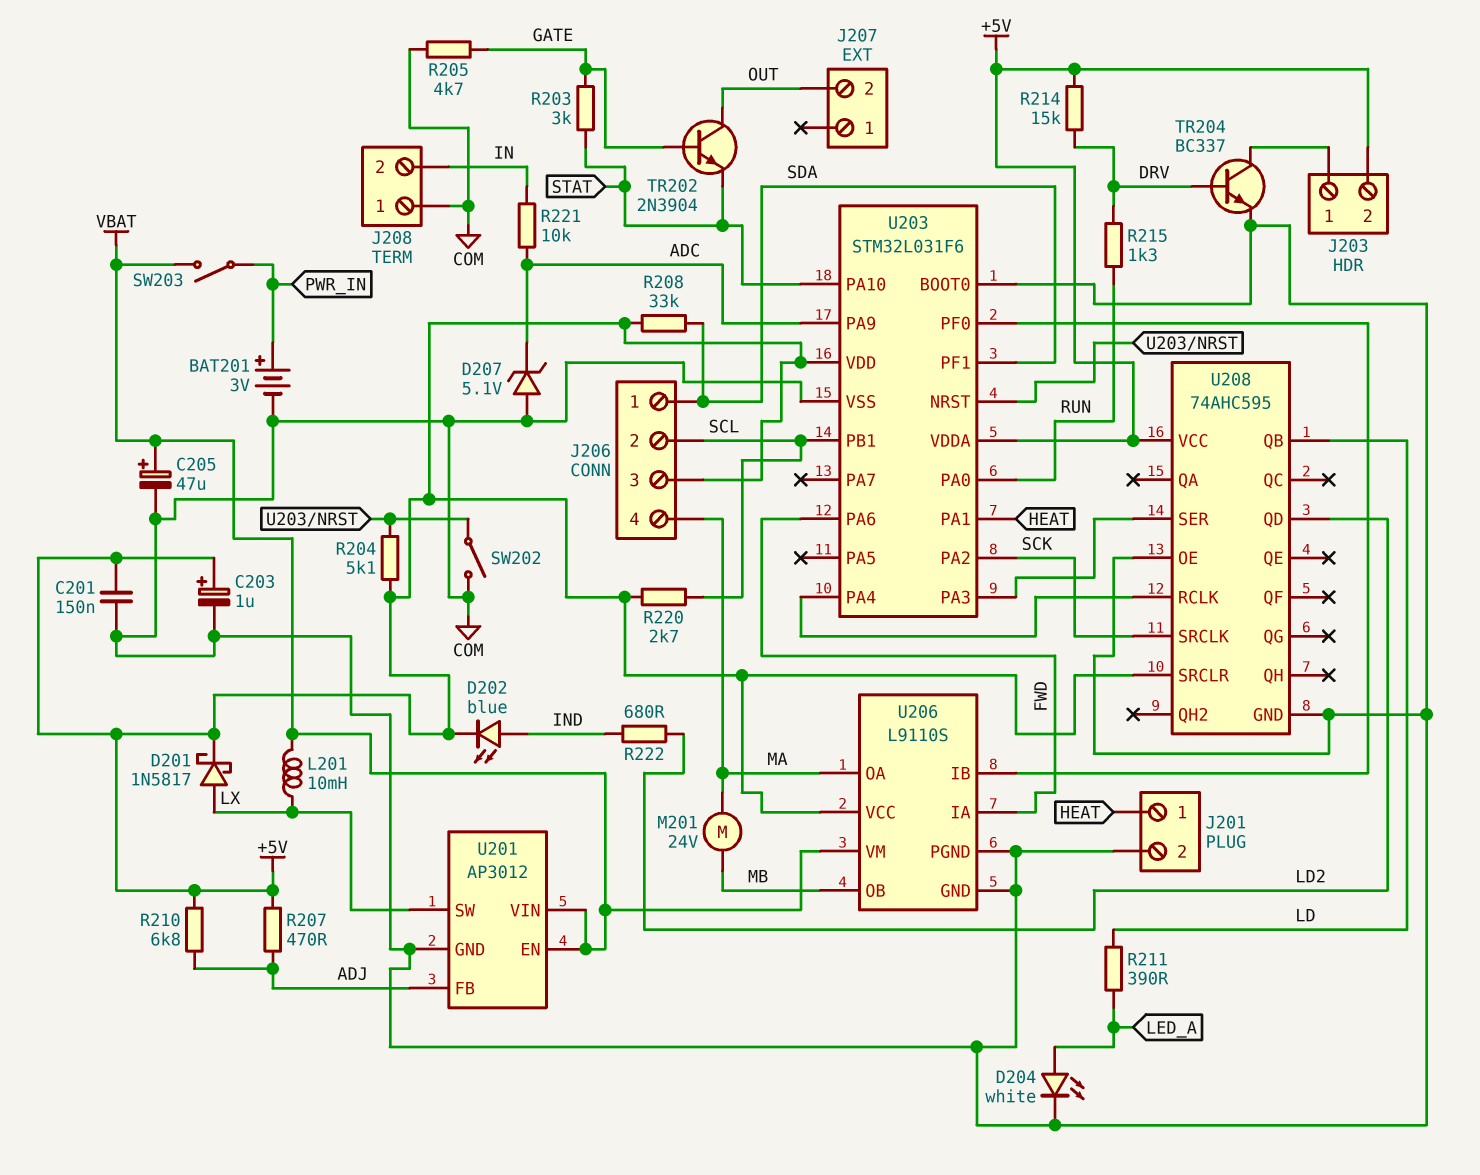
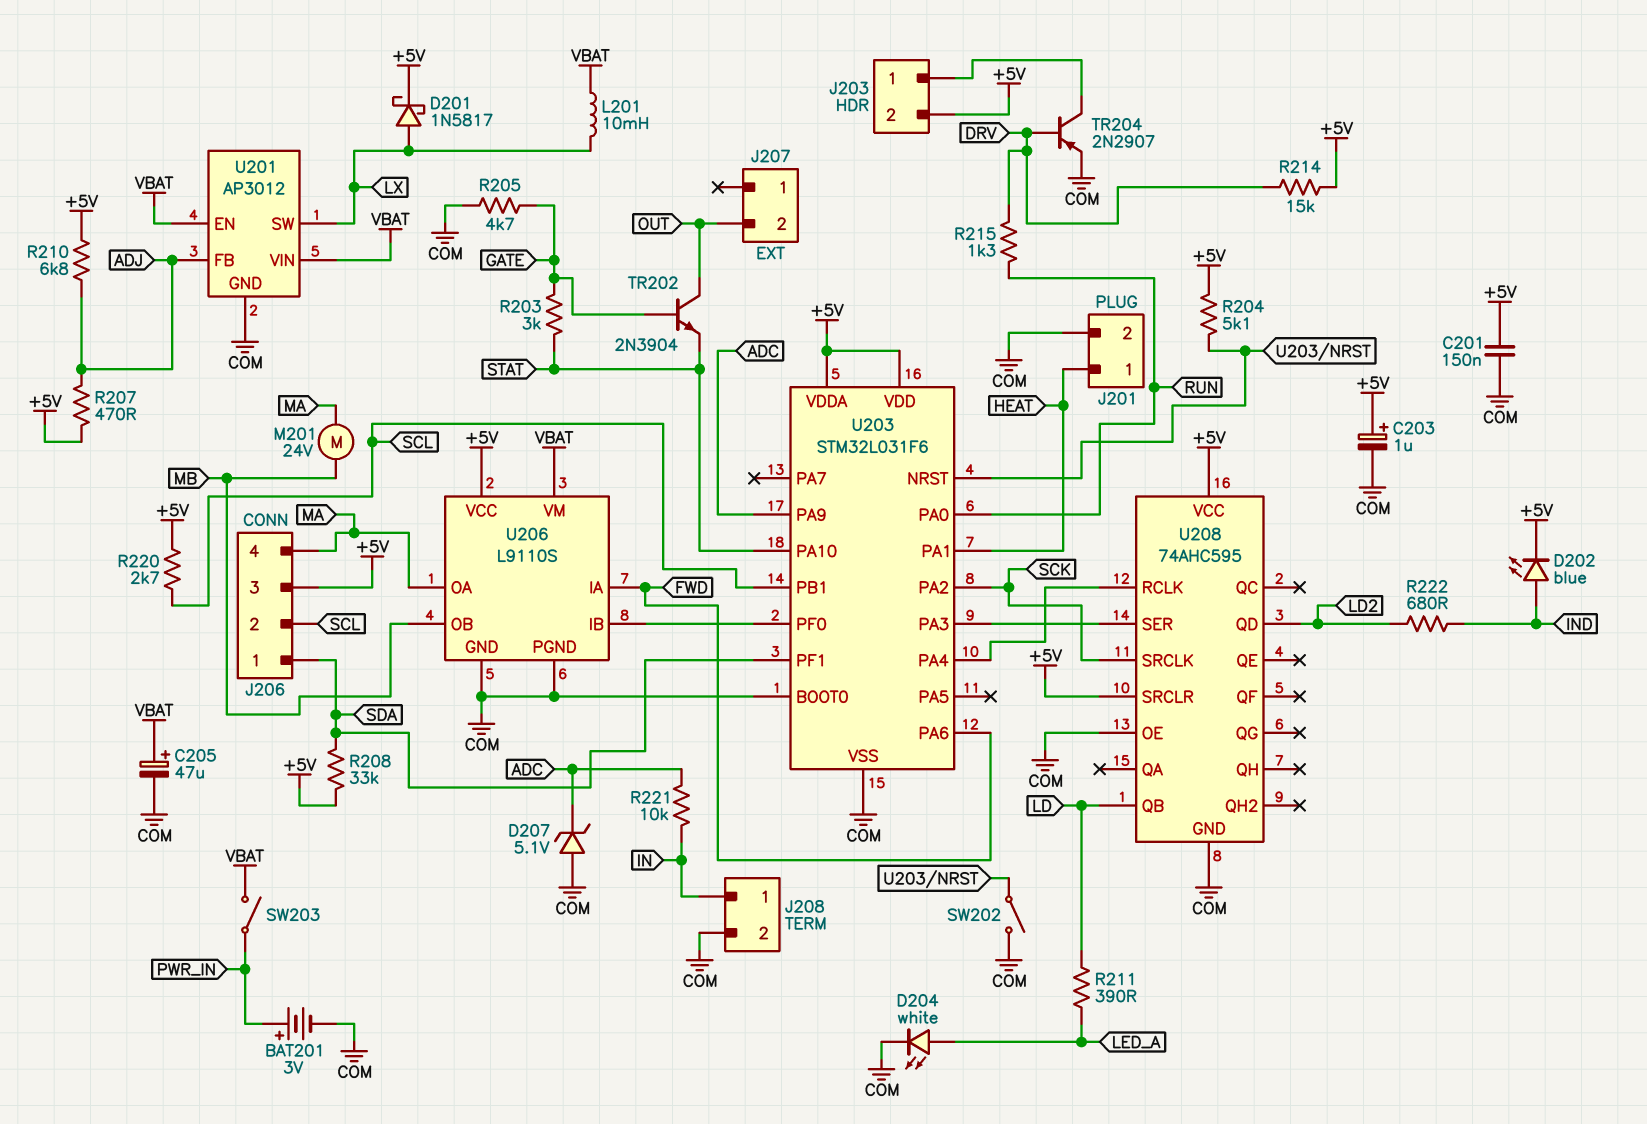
J208 pin 1: COM -> IN
J208 pin 2: IN -> COM
TR204: NPN BC337 (B DRV, C J203/1, E COM) -> PNP 2N2907 (B DRV, C J203/1, E COM)

